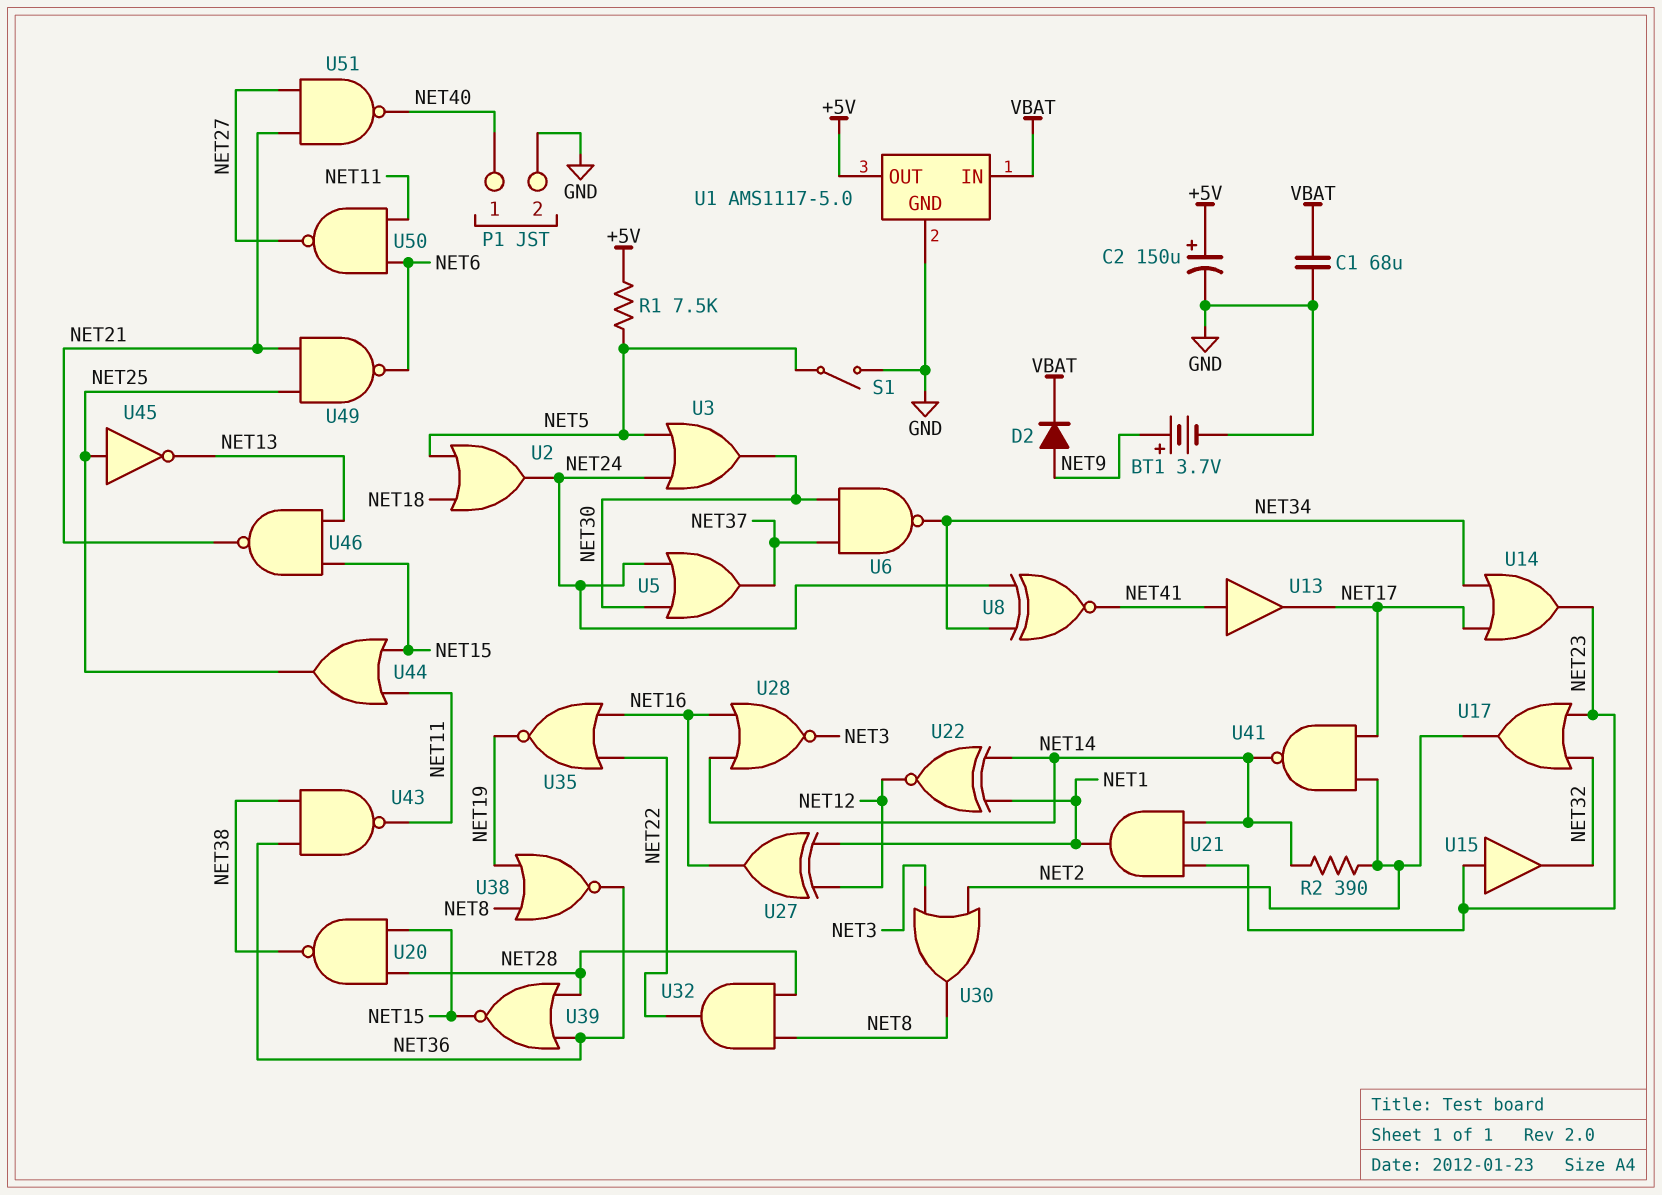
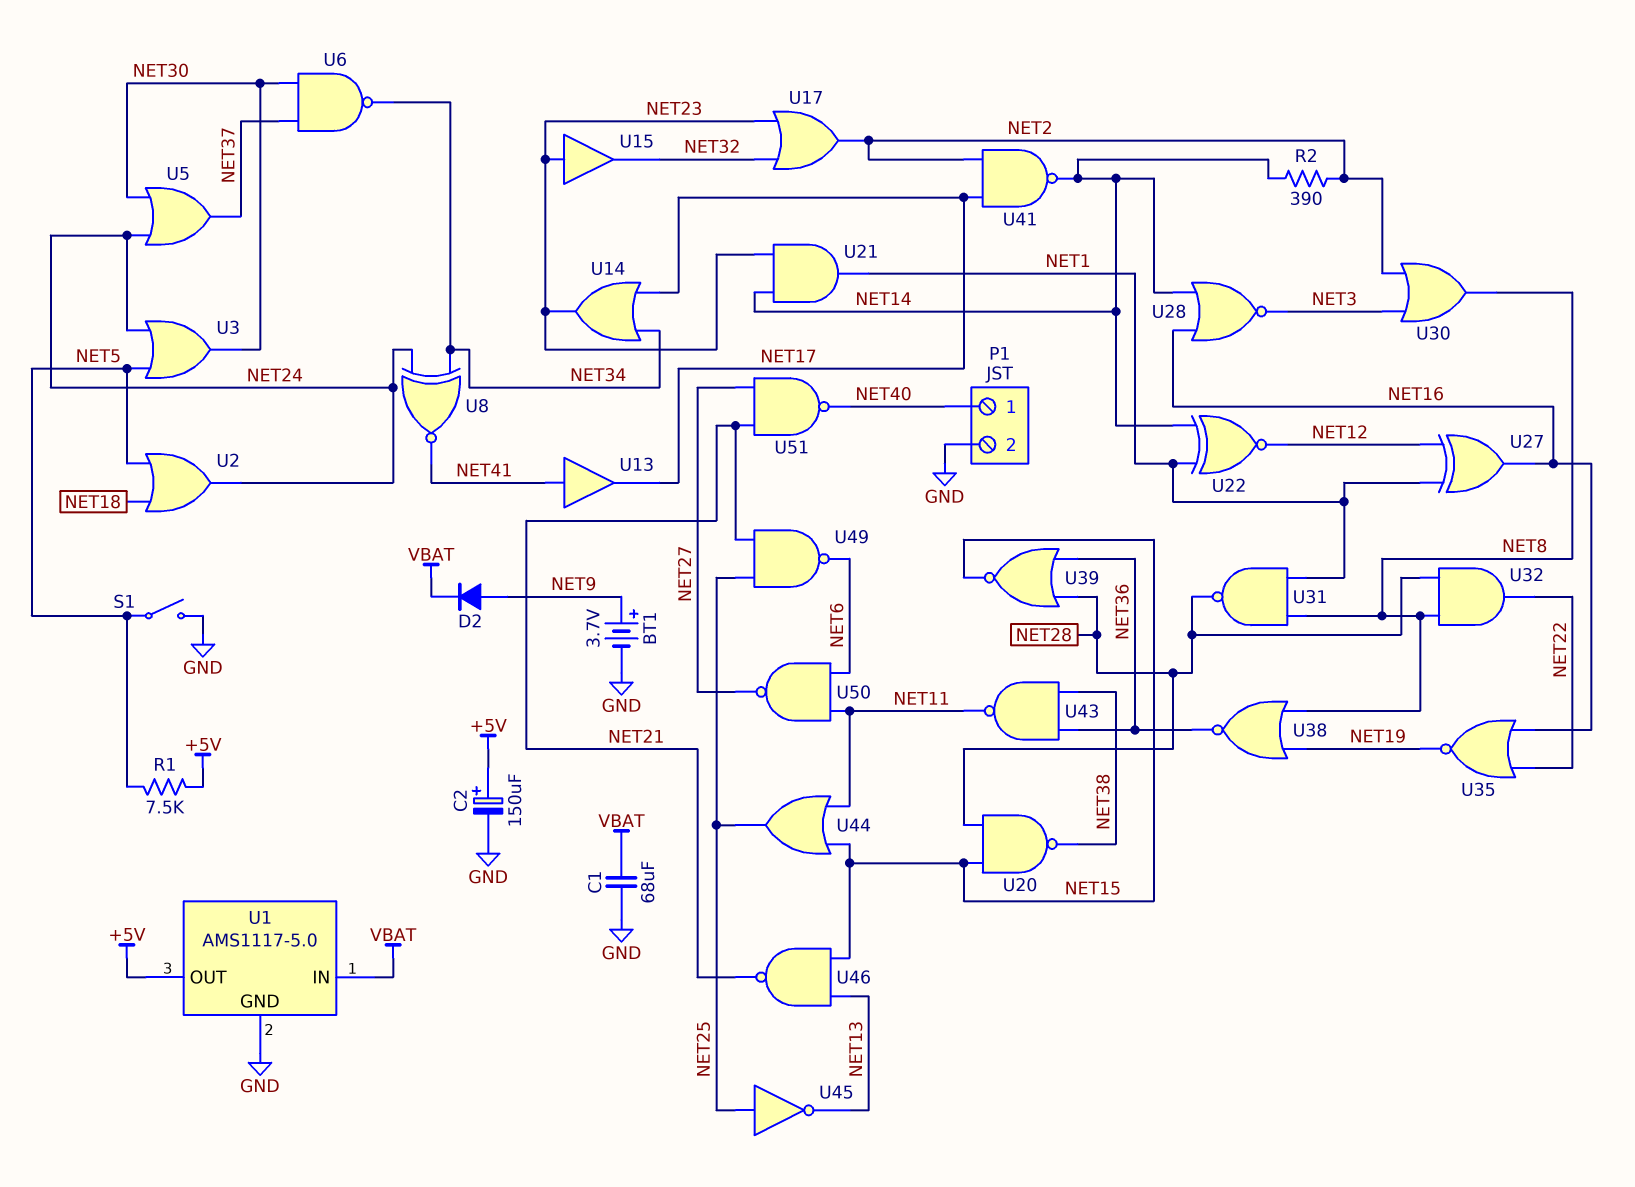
U31: none -> NAND (in NET1, in NET8, out NET28)

